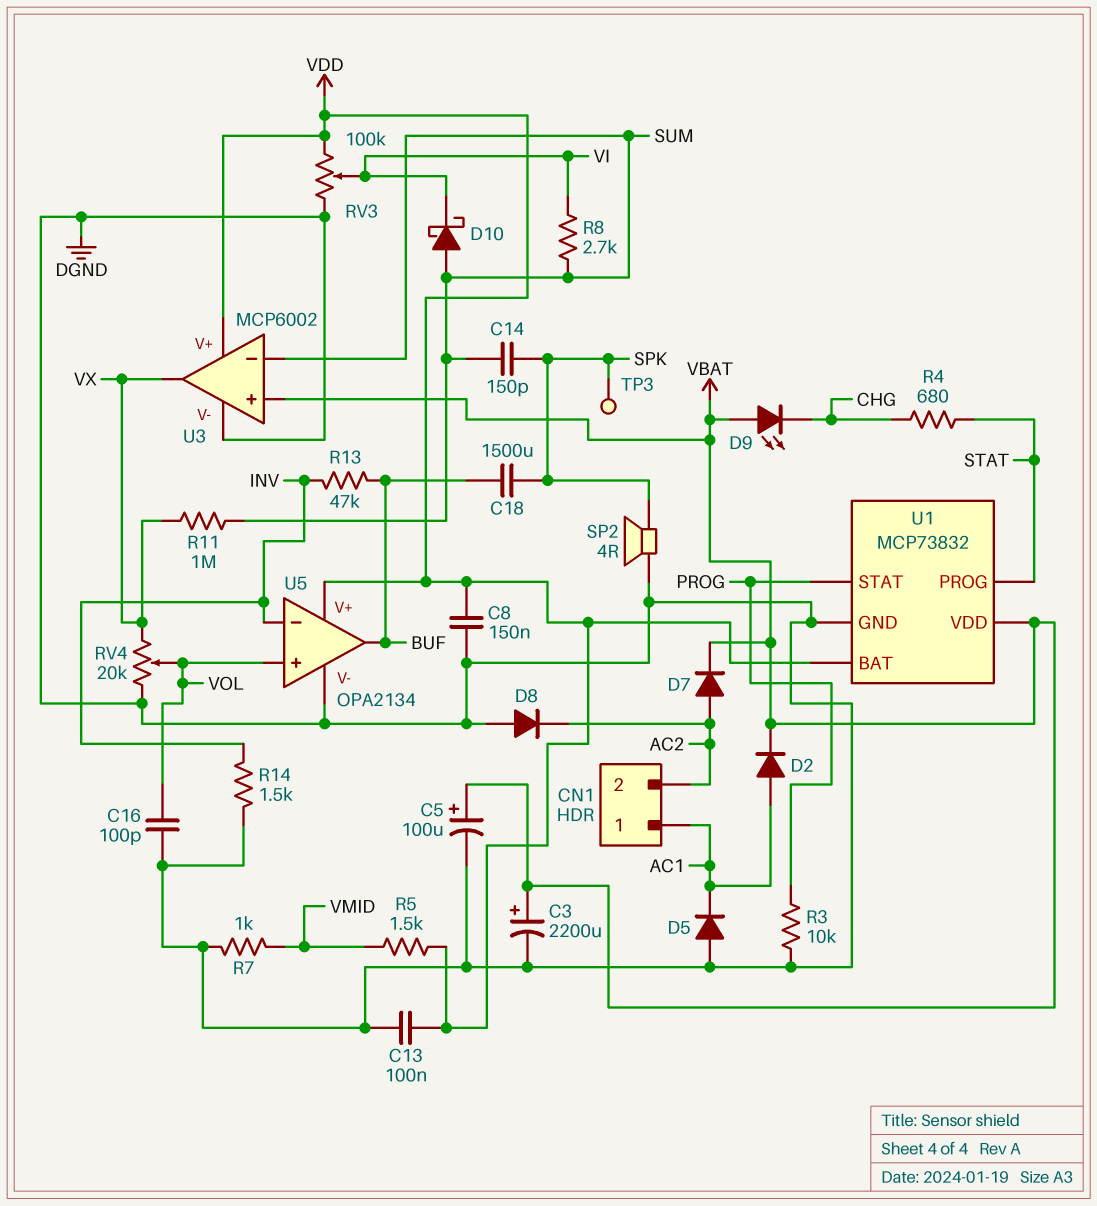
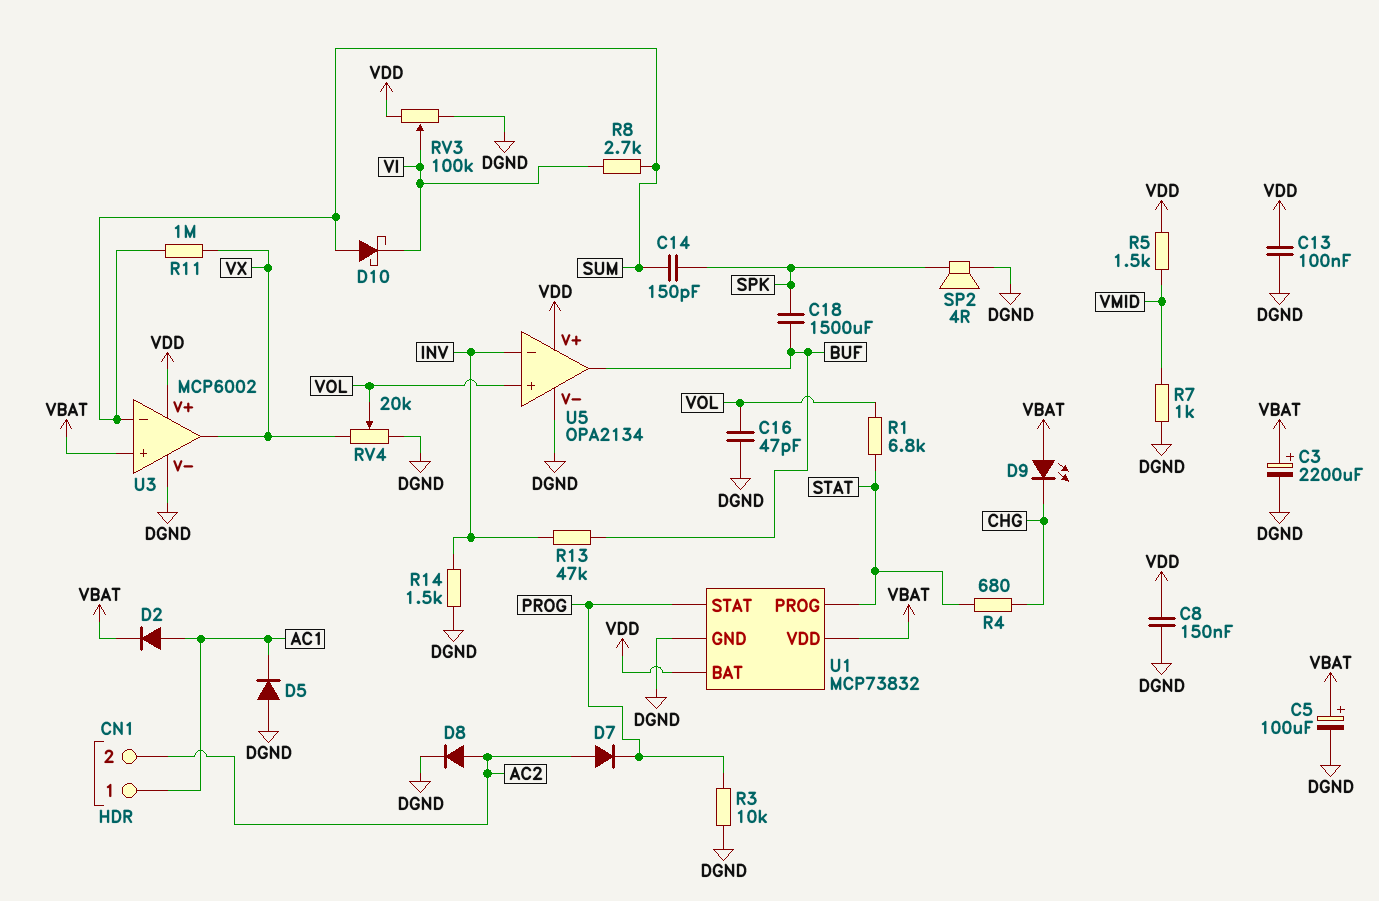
C16: 100pF (DGND, VOL) -> 47pF (DGND, VOL)
D7: diode (A AC2, K VBAT) -> diode (A AC2, K PROG)
D8: diode (A DGND, K AC2) -> diode (A AC2, K DGND)
R1: none -> 6.8k (STAT, VOL)
TP3: test point (SPK) -> none

